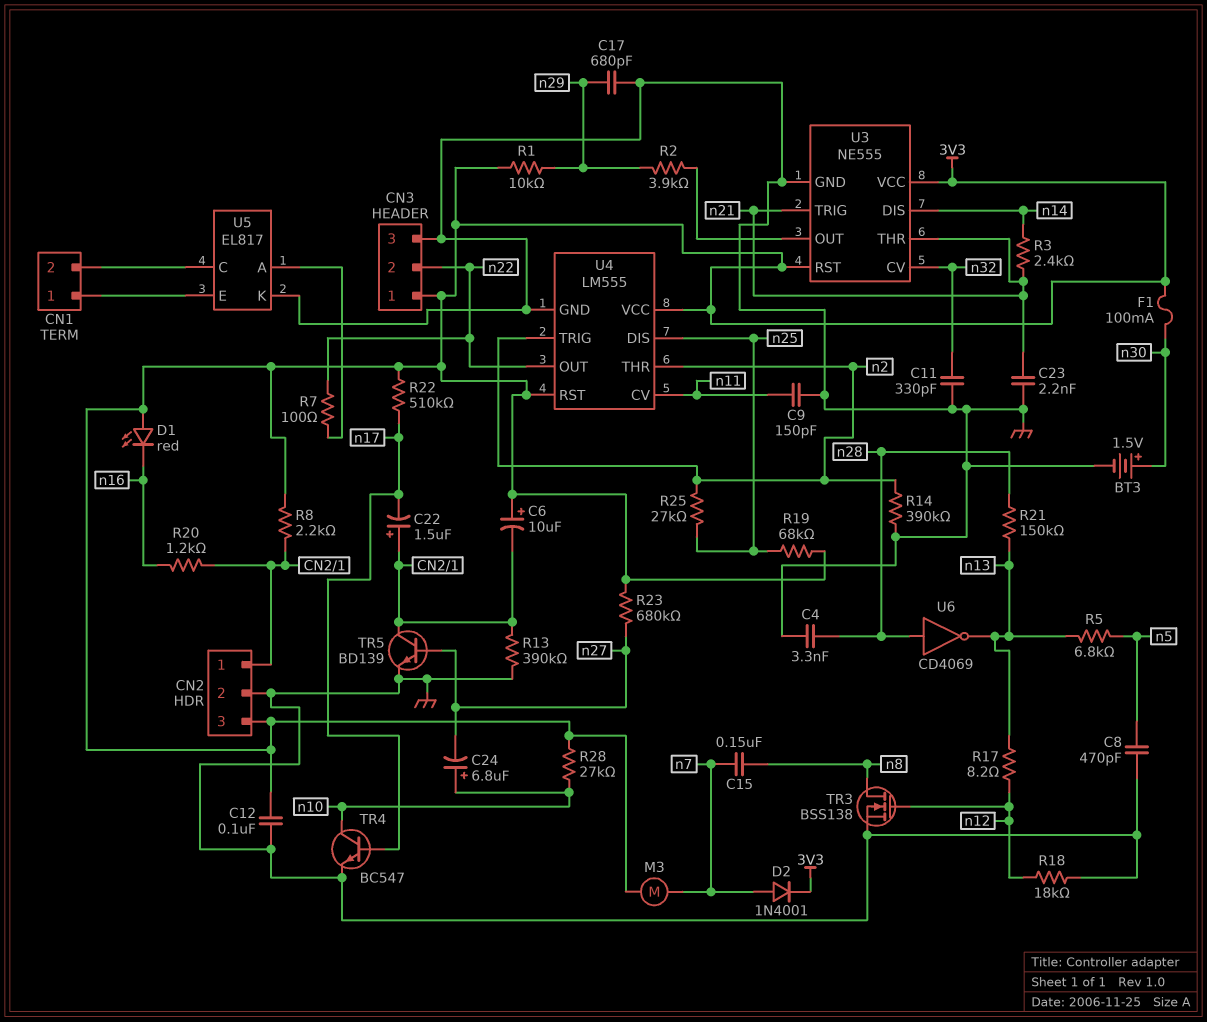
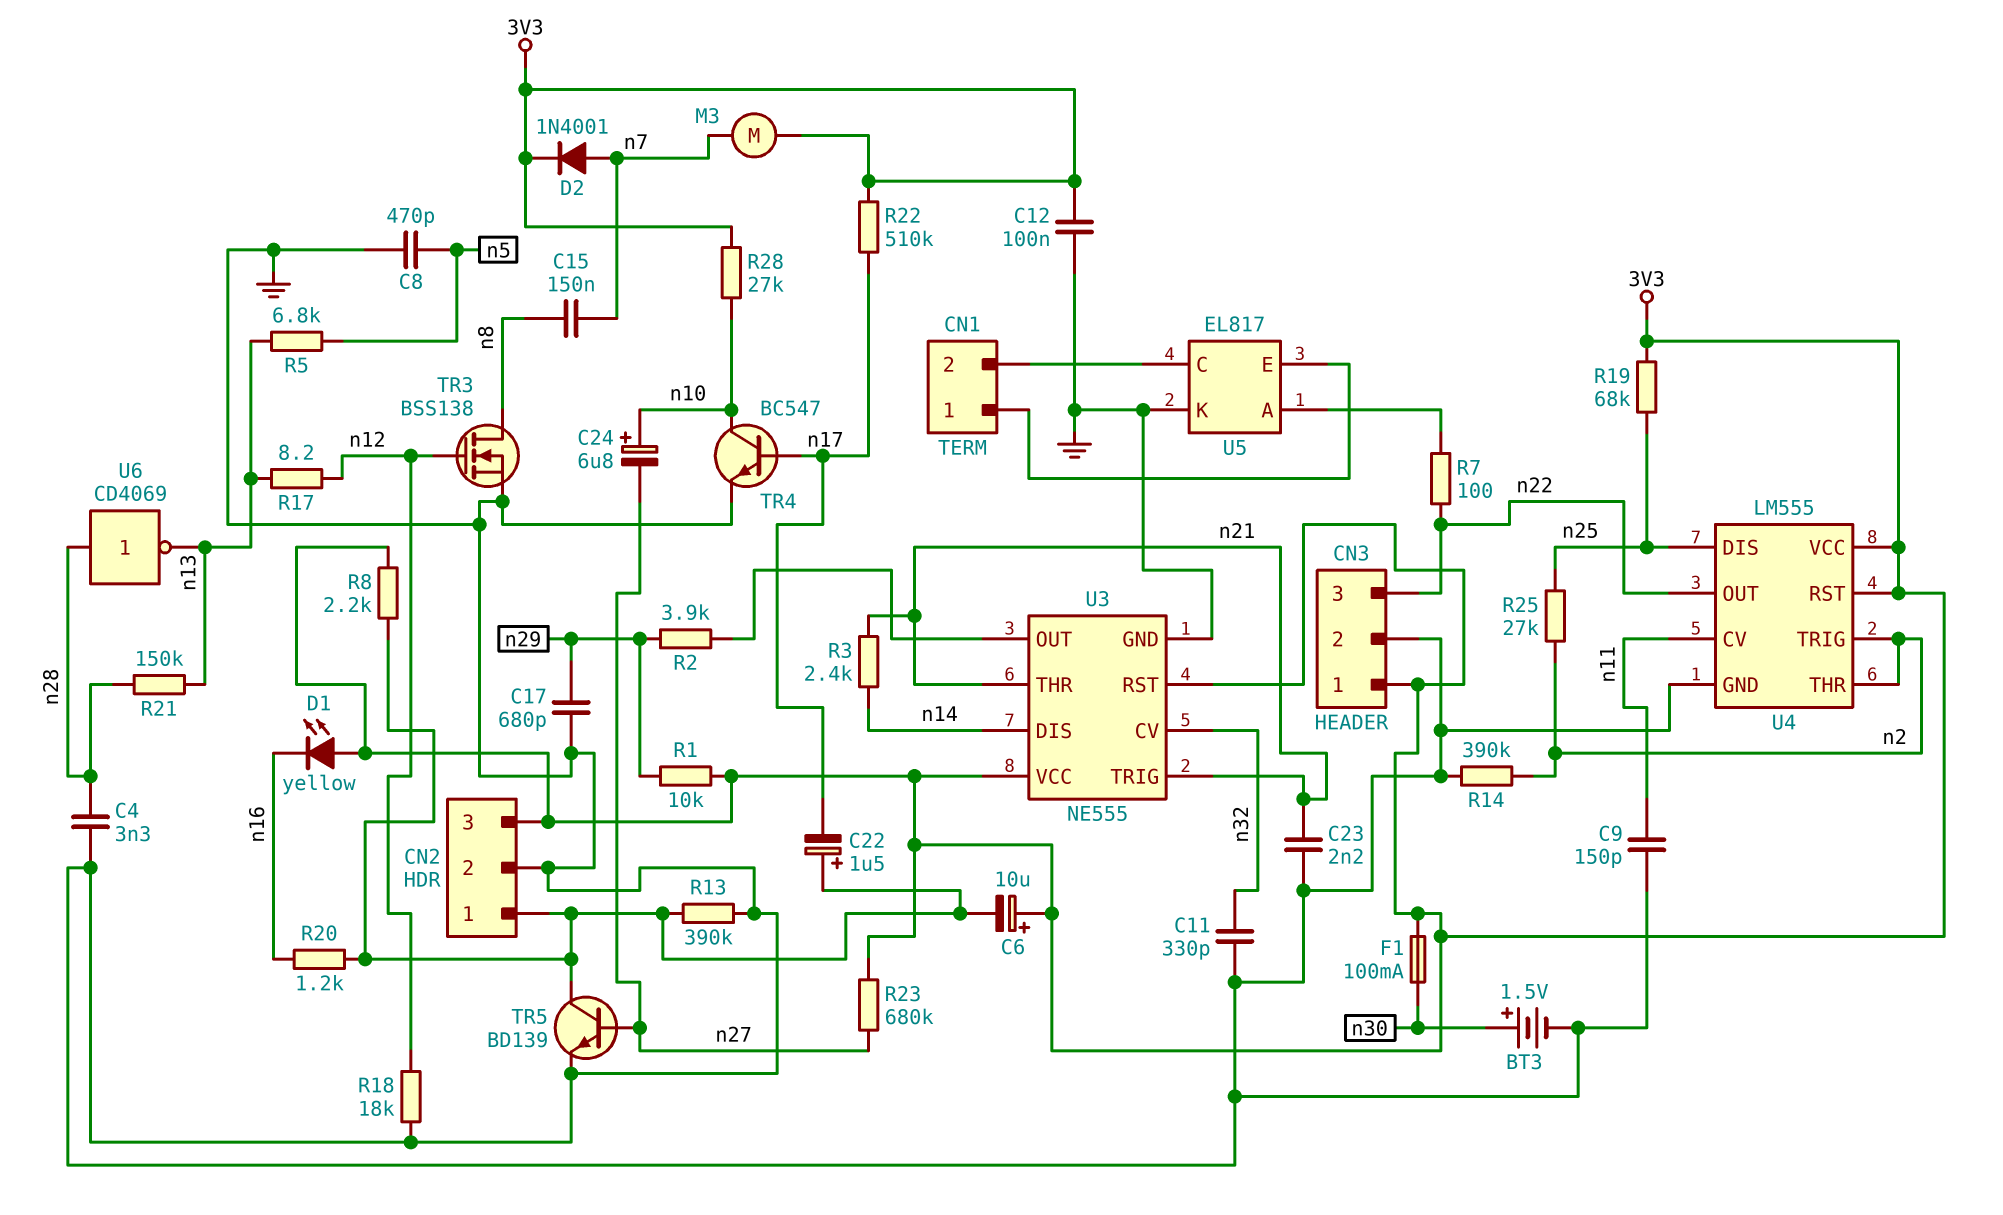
CN3 pin 2: n22 -> GND
CN3 pin 3: GND -> n22
D1: LED red (A 3V3, K n16) -> LED yellow (A 3V3, K n16)

